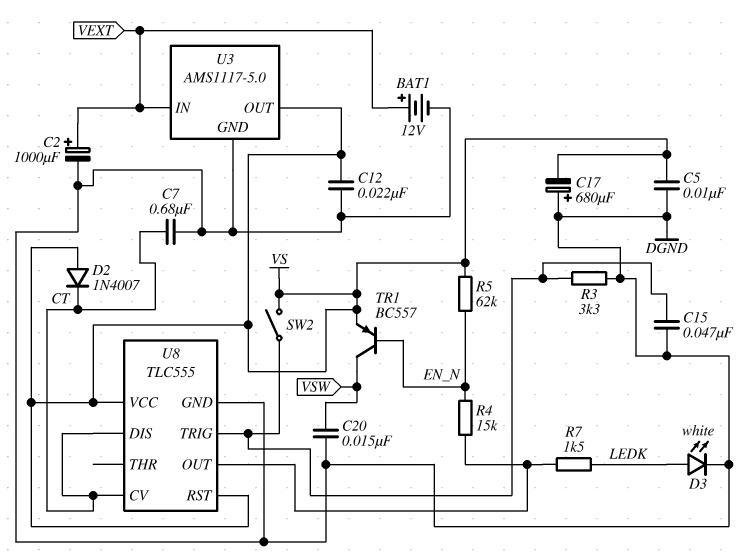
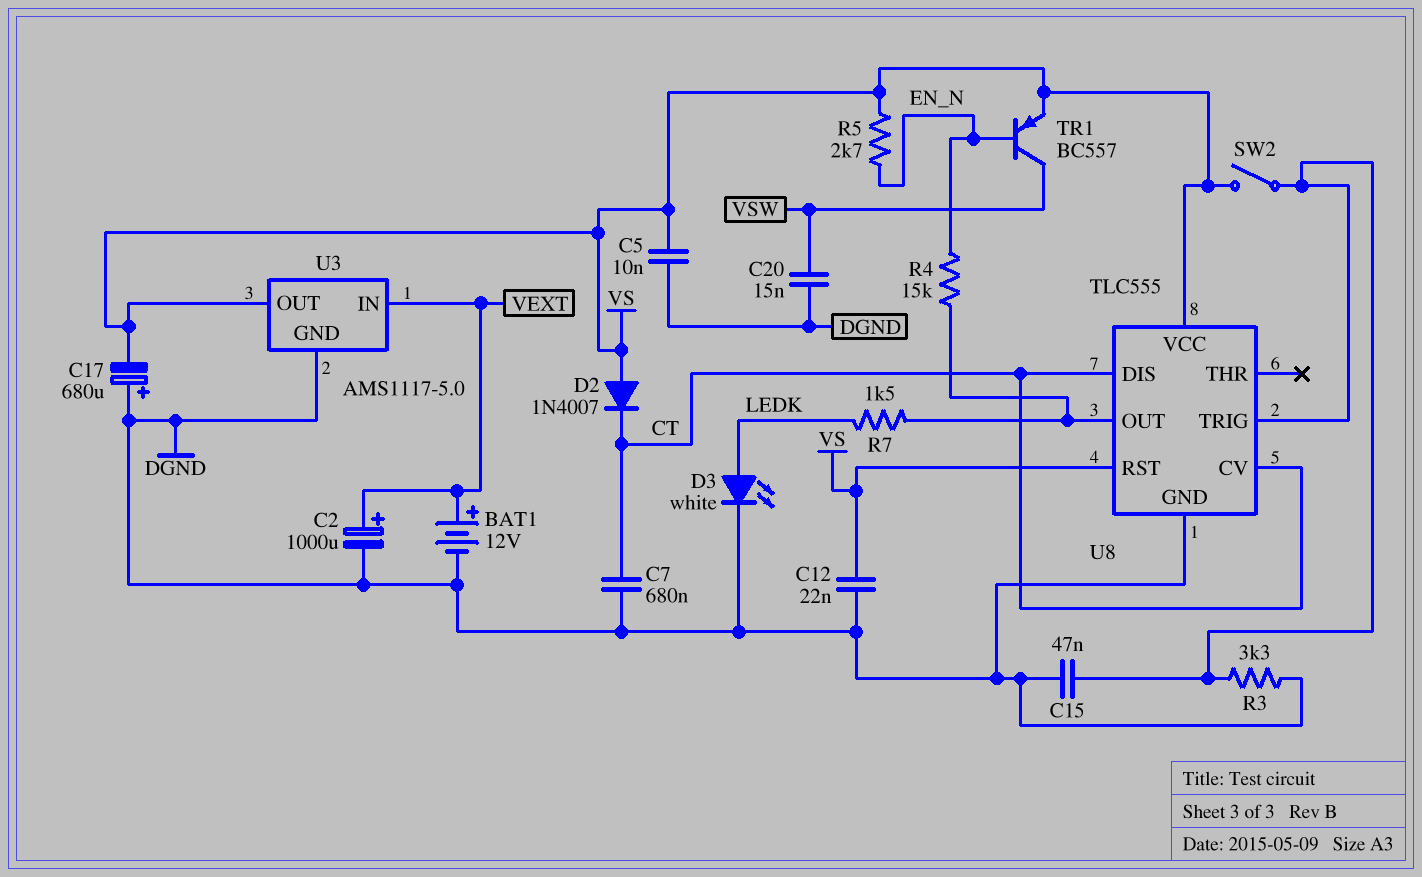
R5: 62k (EN_N, VS) -> 2.7k (EN_N, VS)

